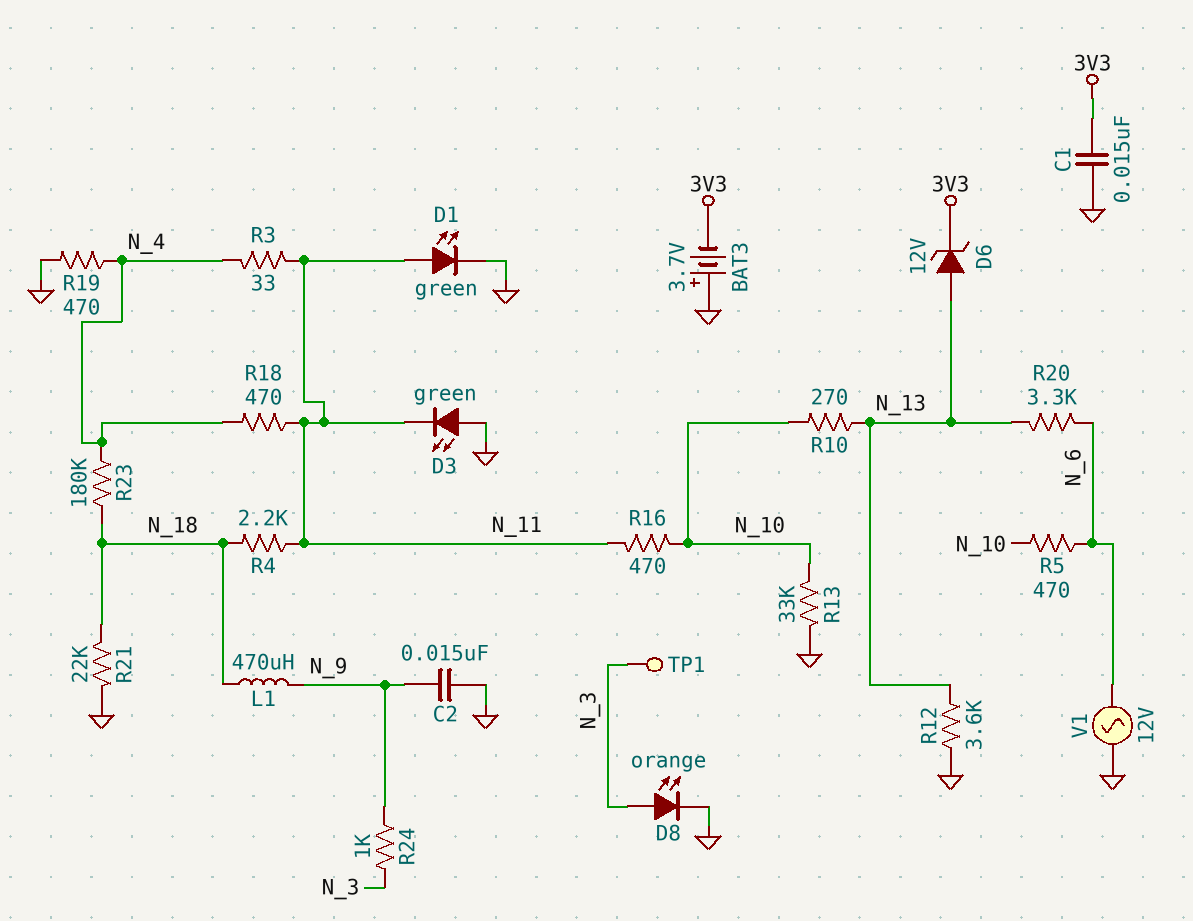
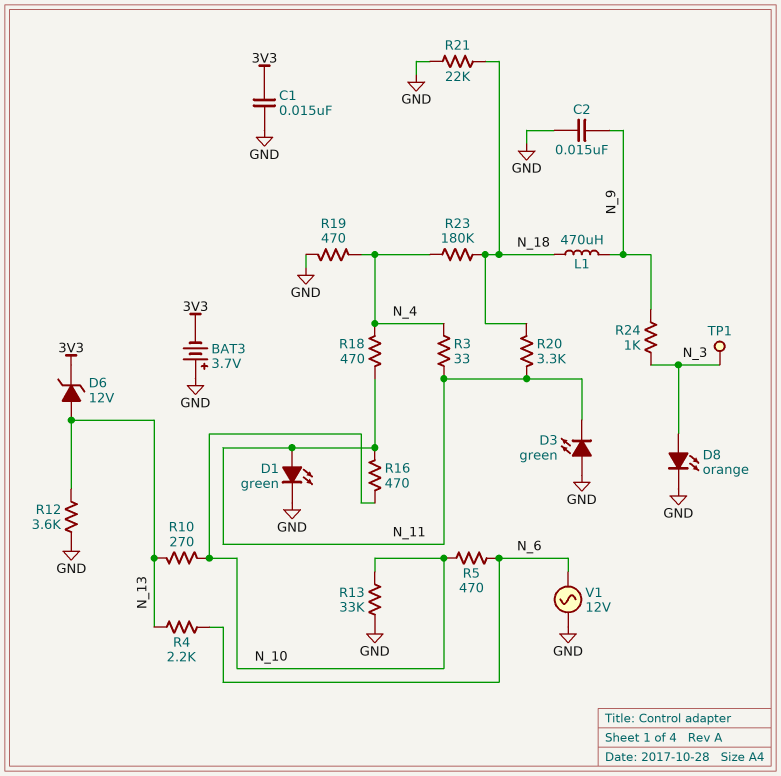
R4: 2.2k (N_11, N_18) -> 2.2k (N_6, N_13)
R20: 3.3k (N_6, N_13) -> 3.3k (N_11, N_18)

